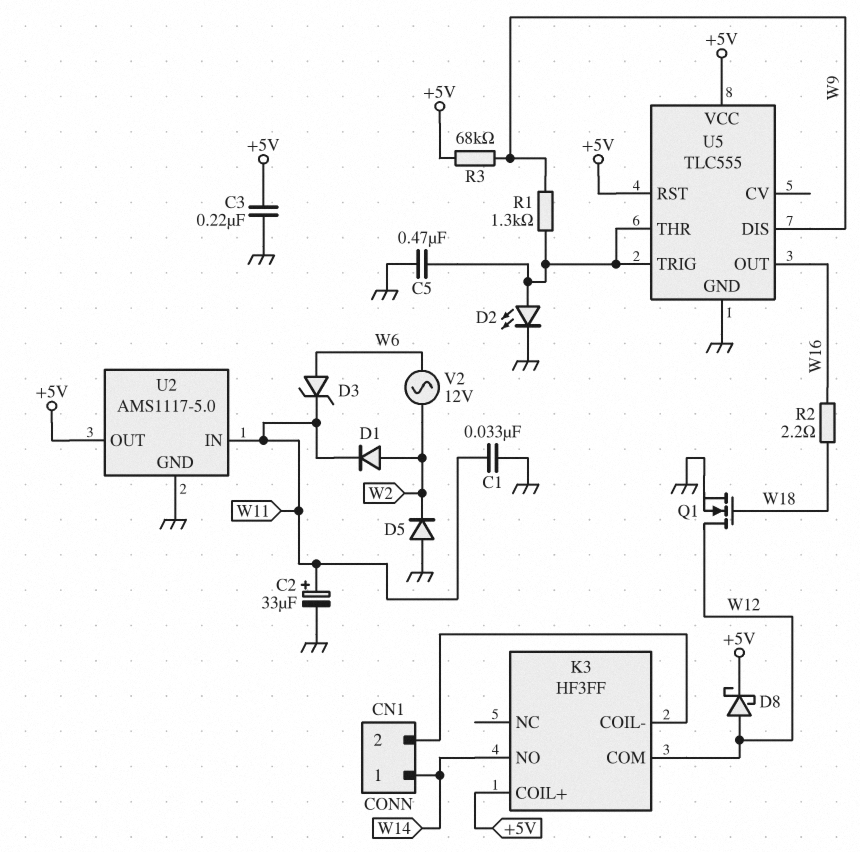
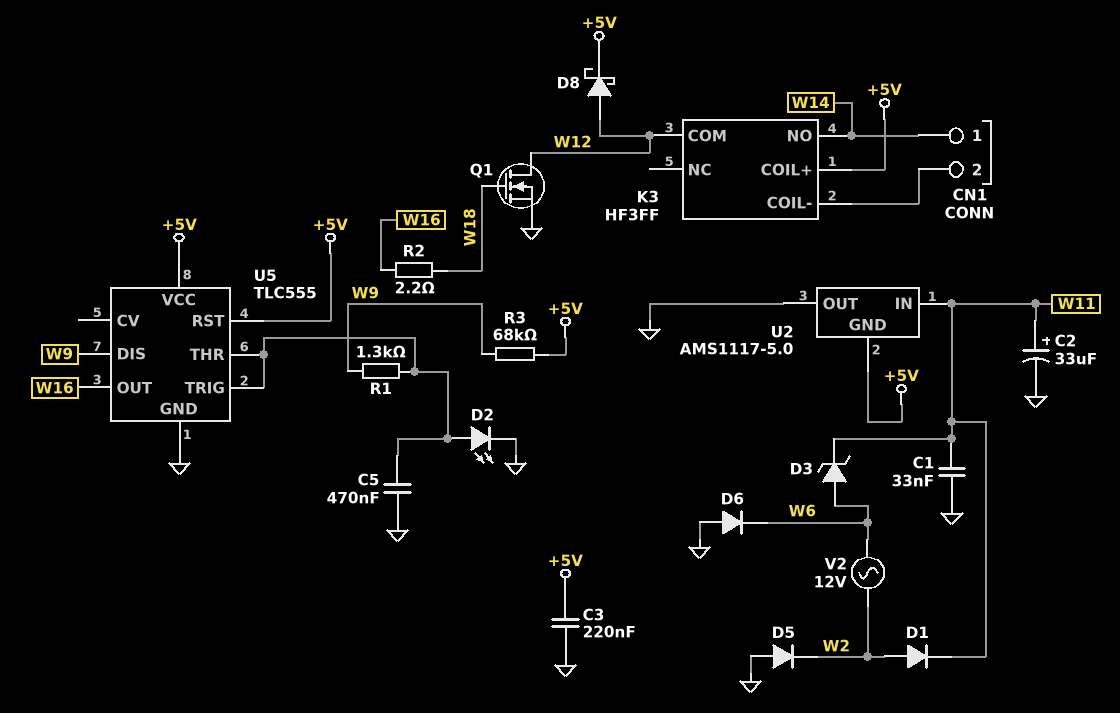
D6: none -> diode (A GND, K W6)
U2 pin GND: GND -> +5V
U2 pin OUT: +5V -> GND

